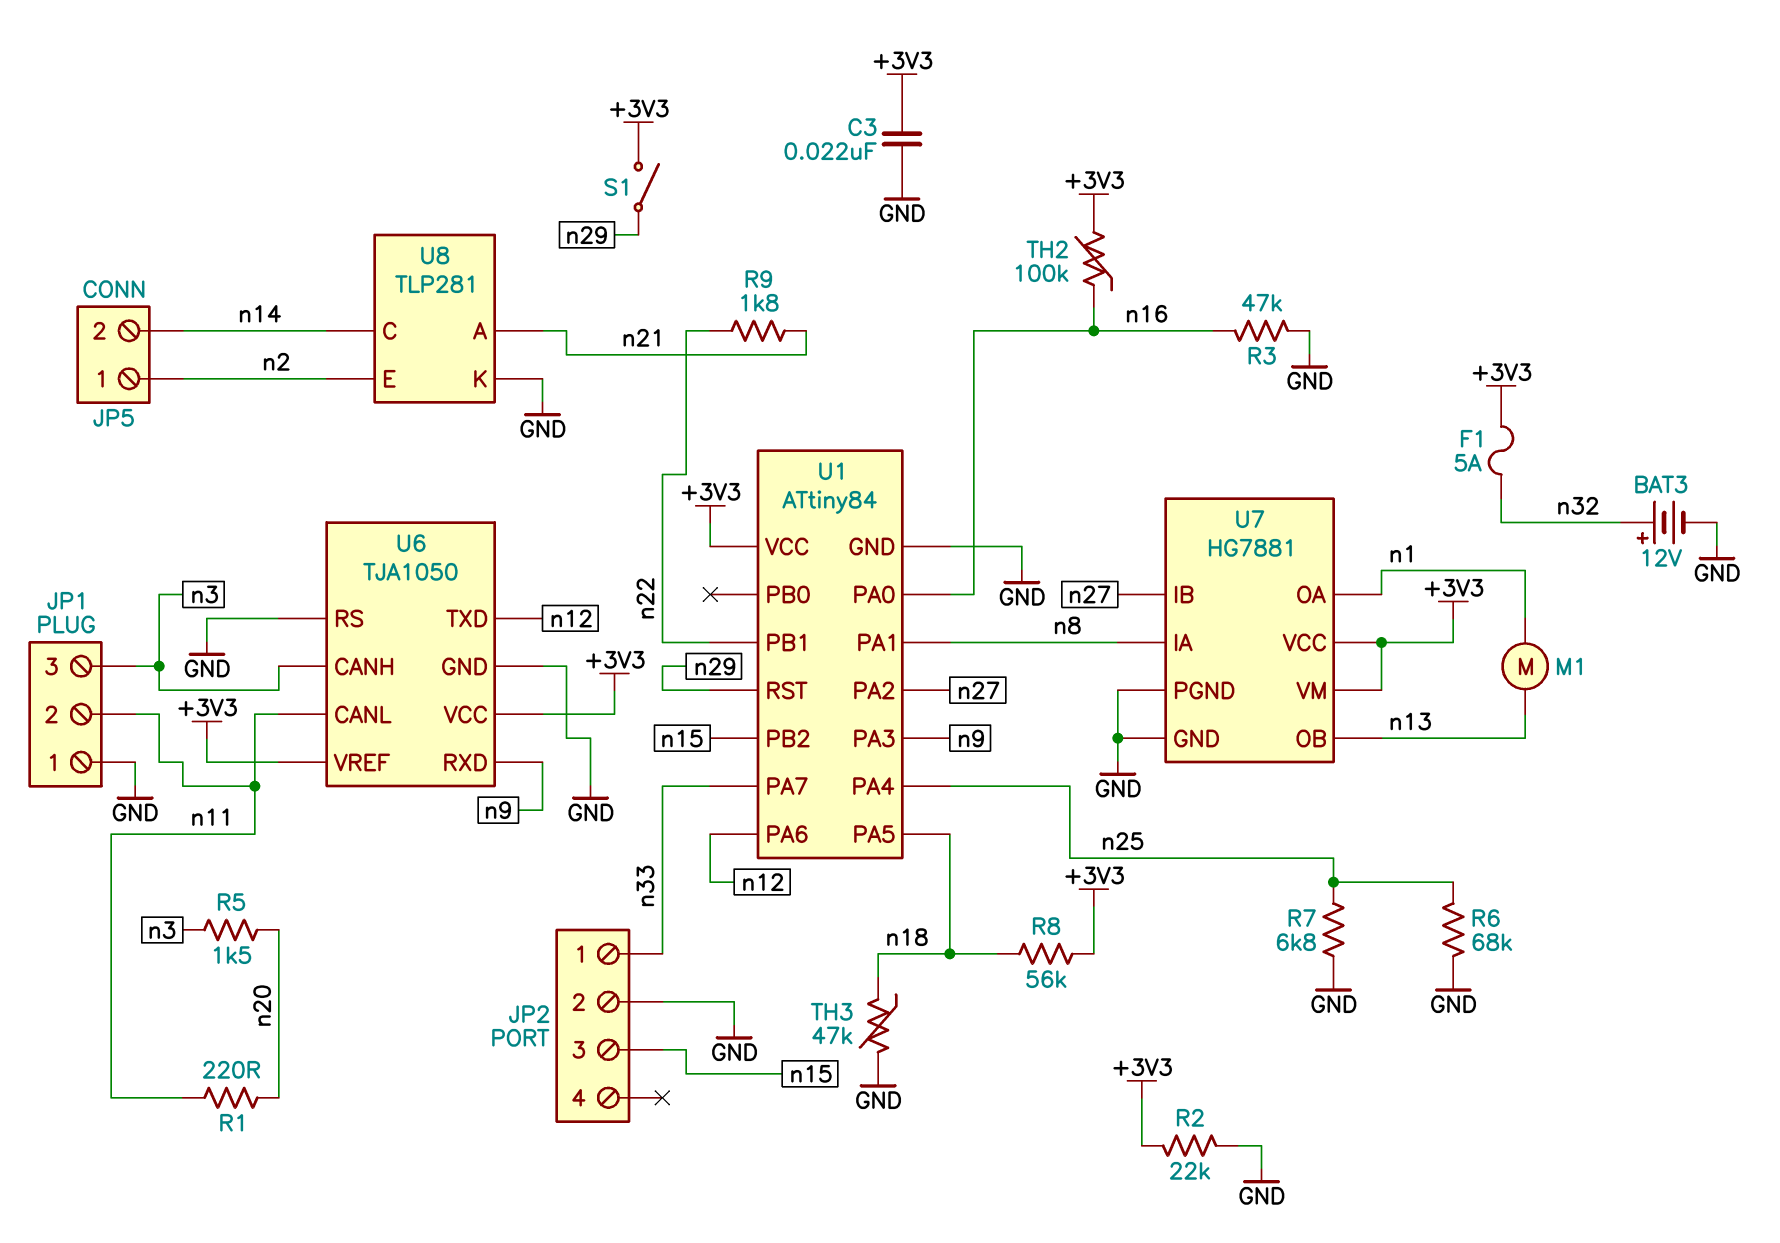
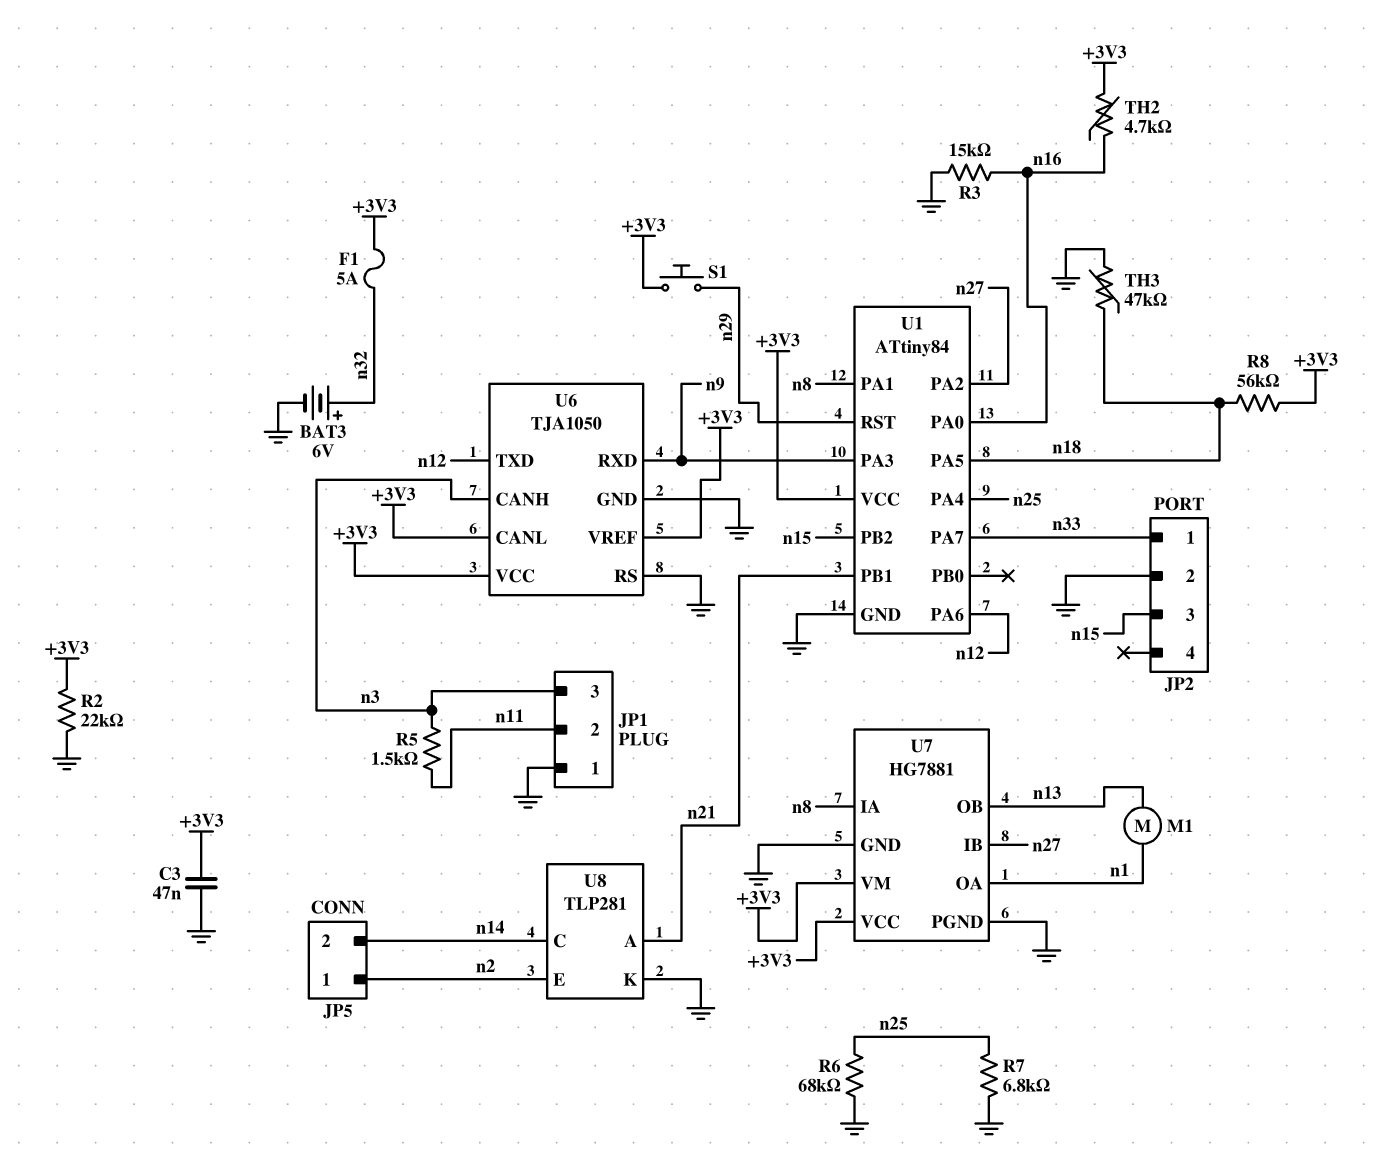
BAT3: 12V (plus n32, minus GND) -> 6V (plus n32, minus GND)
C3: 22nF (+3V3, GND) -> 47nF (+3V3, GND)
R1: 220 (n11, n20) -> none
R3: 47k (GND, n16) -> 15k (GND, n16)
R5: 1.5k (n3, n20) -> 1.5k (n3, n11)
R9: 1.8k (n21, n22) -> none
S1: switch (+3V3, n29) -> button (+3V3, n29)
TH2: 100k (+3V3, n16) -> 4.7k (+3V3, n16)
U1 pin PB1: n22 -> n21
U6 pin CANL: n11 -> +3V3

